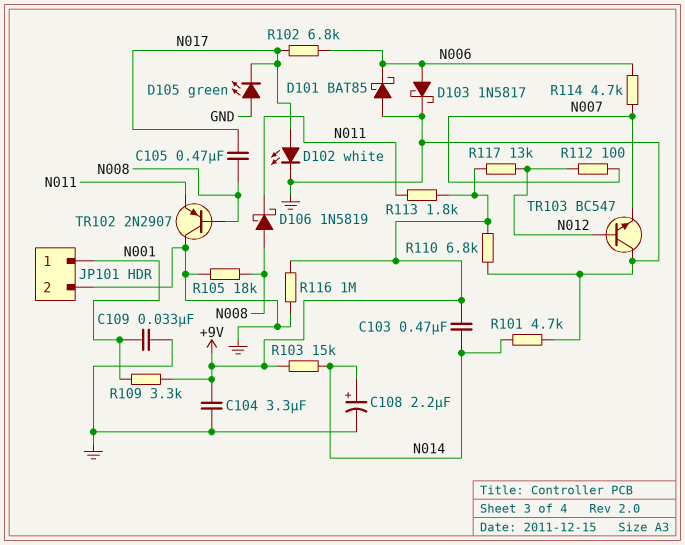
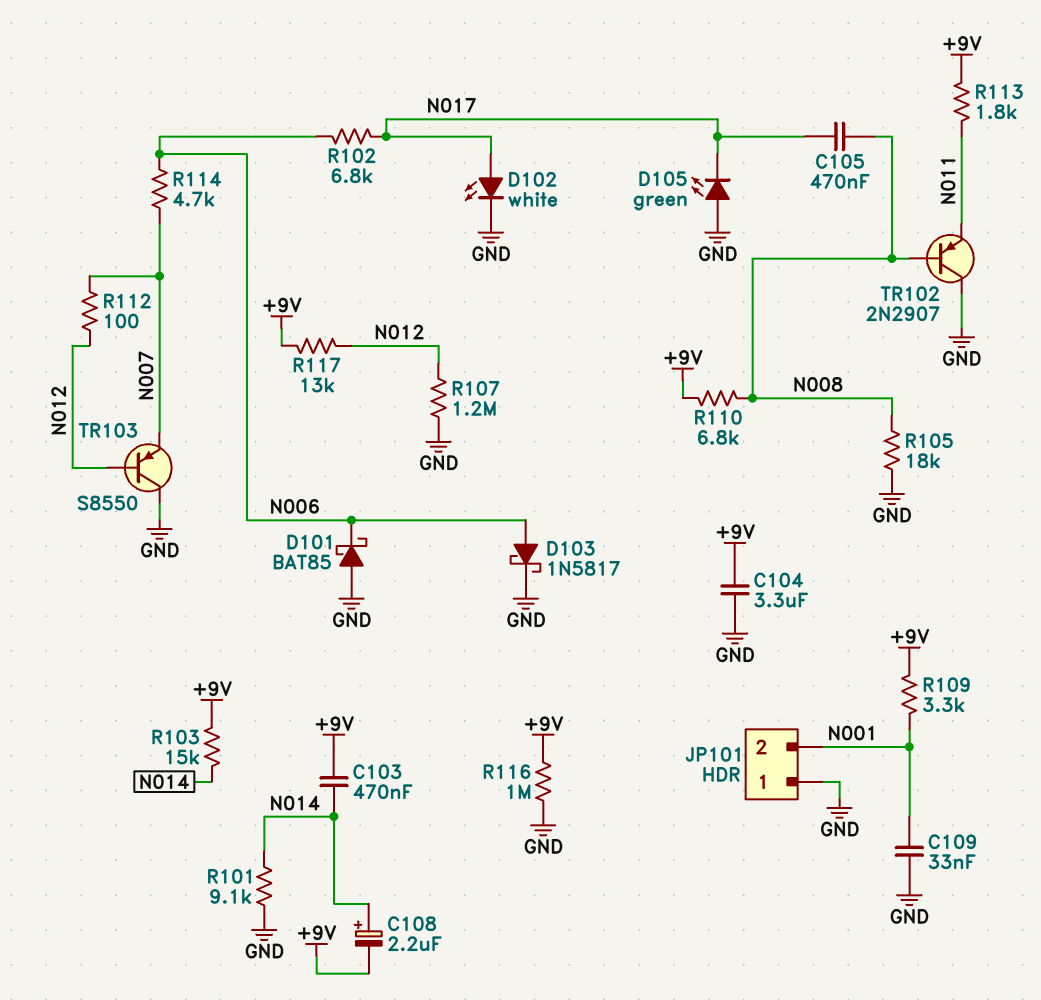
C108: 2.2uF (plus N014, minus GND) -> 2.2uF (plus N014, minus +9V)
D106: schottky 1N5819 (A N008, K N011) -> none
JP101 pin 1: N001 -> GND
JP101 pin 2: GND -> N001
R101: 4.7k (GND, N014) -> 9.1k (GND, N014)
R107: none -> 1.2M (GND, N012)
R110: 6.8k (+9V, GND) -> 6.8k (+9V, N008)
TR103: NPN BC547 (B N012, C GND, E N007) -> PNP S8550 (B N012, C GND, E N007)

